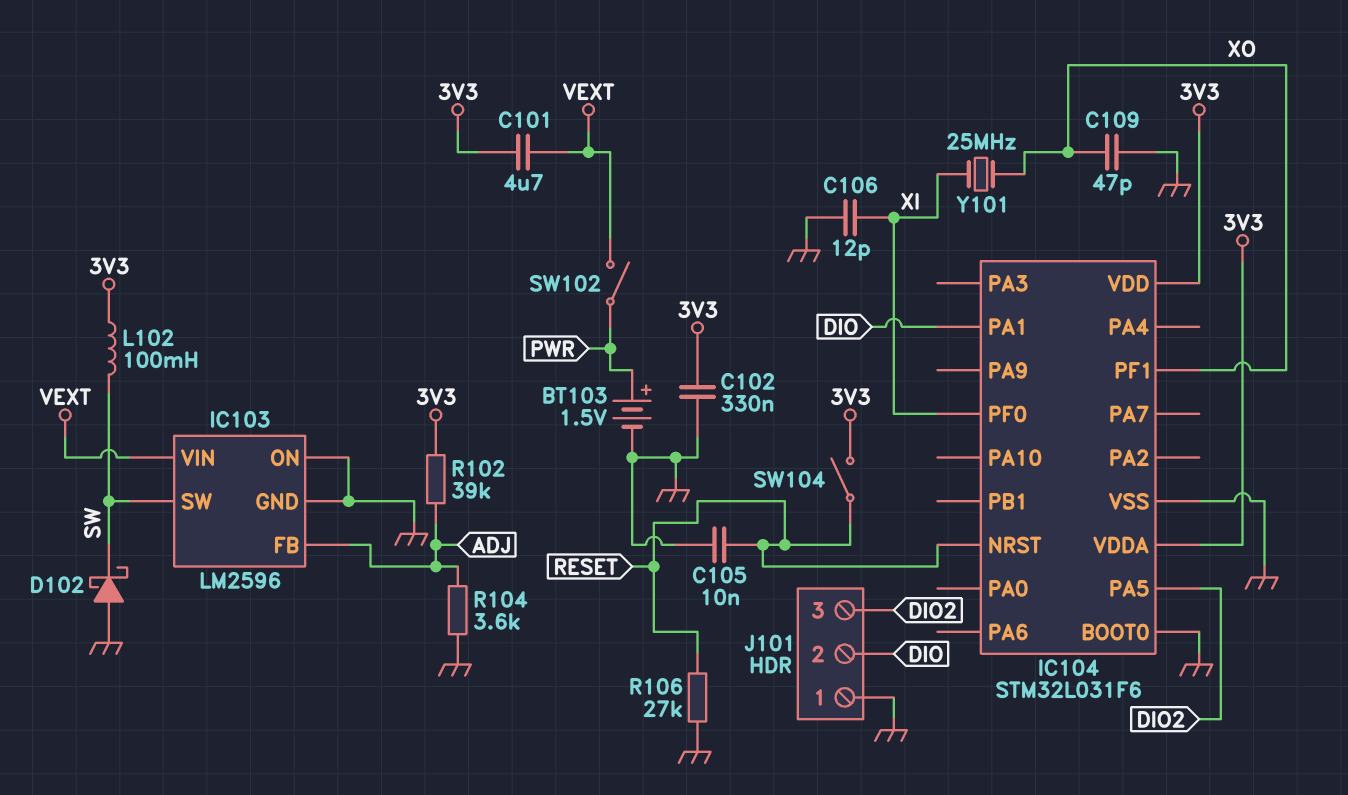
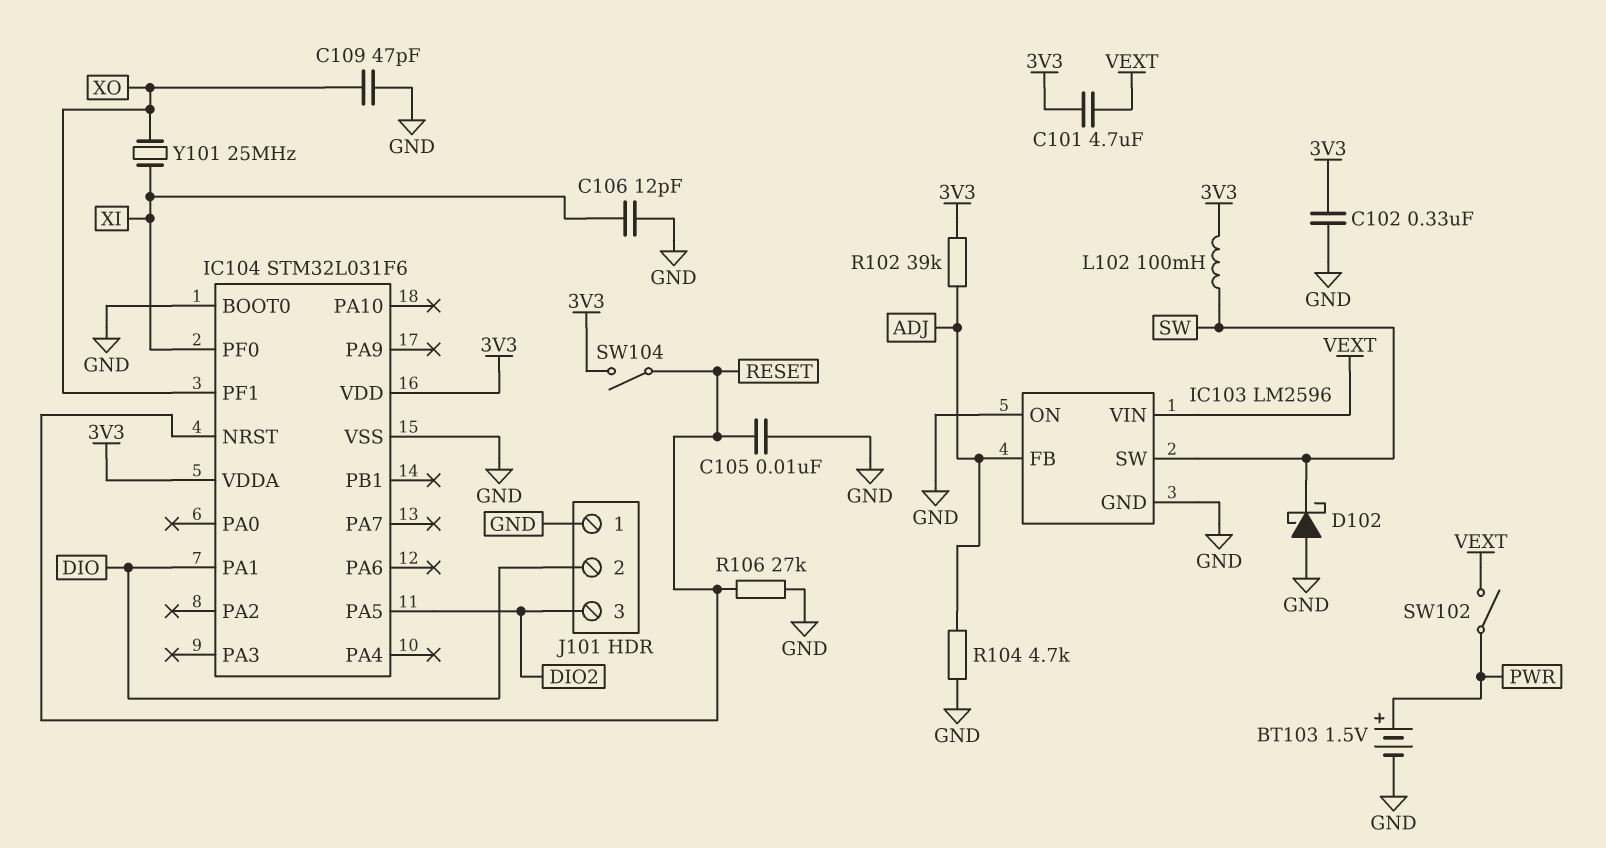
R104: 3.6k (ADJ, GND) -> 4.7k (ADJ, GND)

